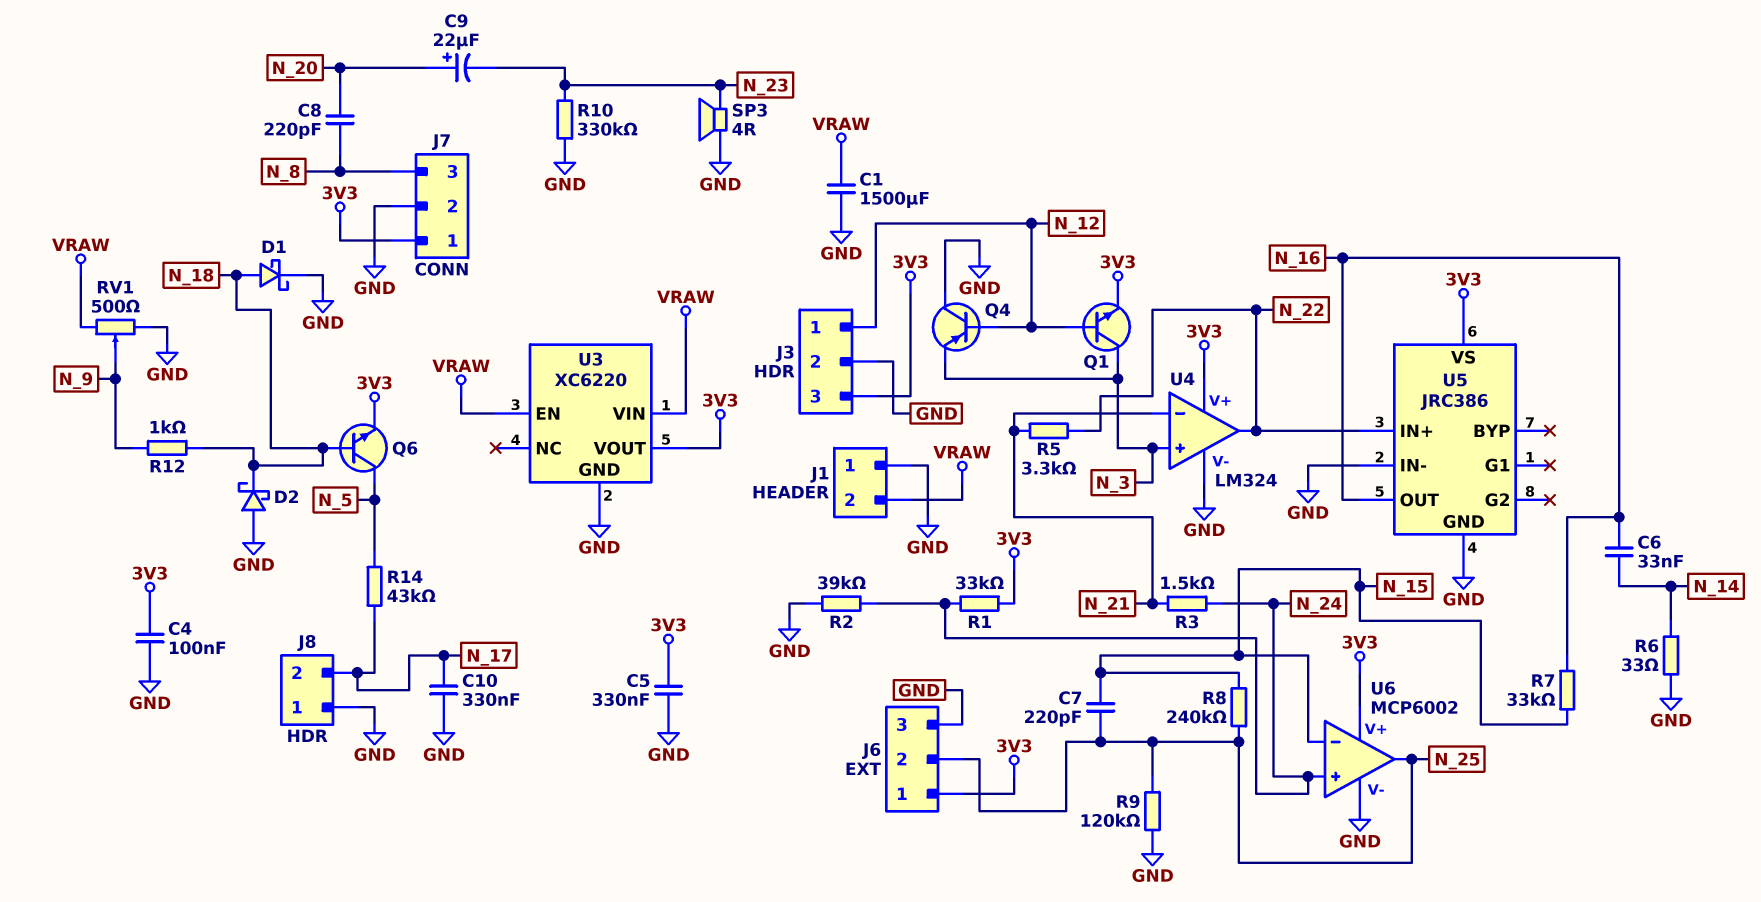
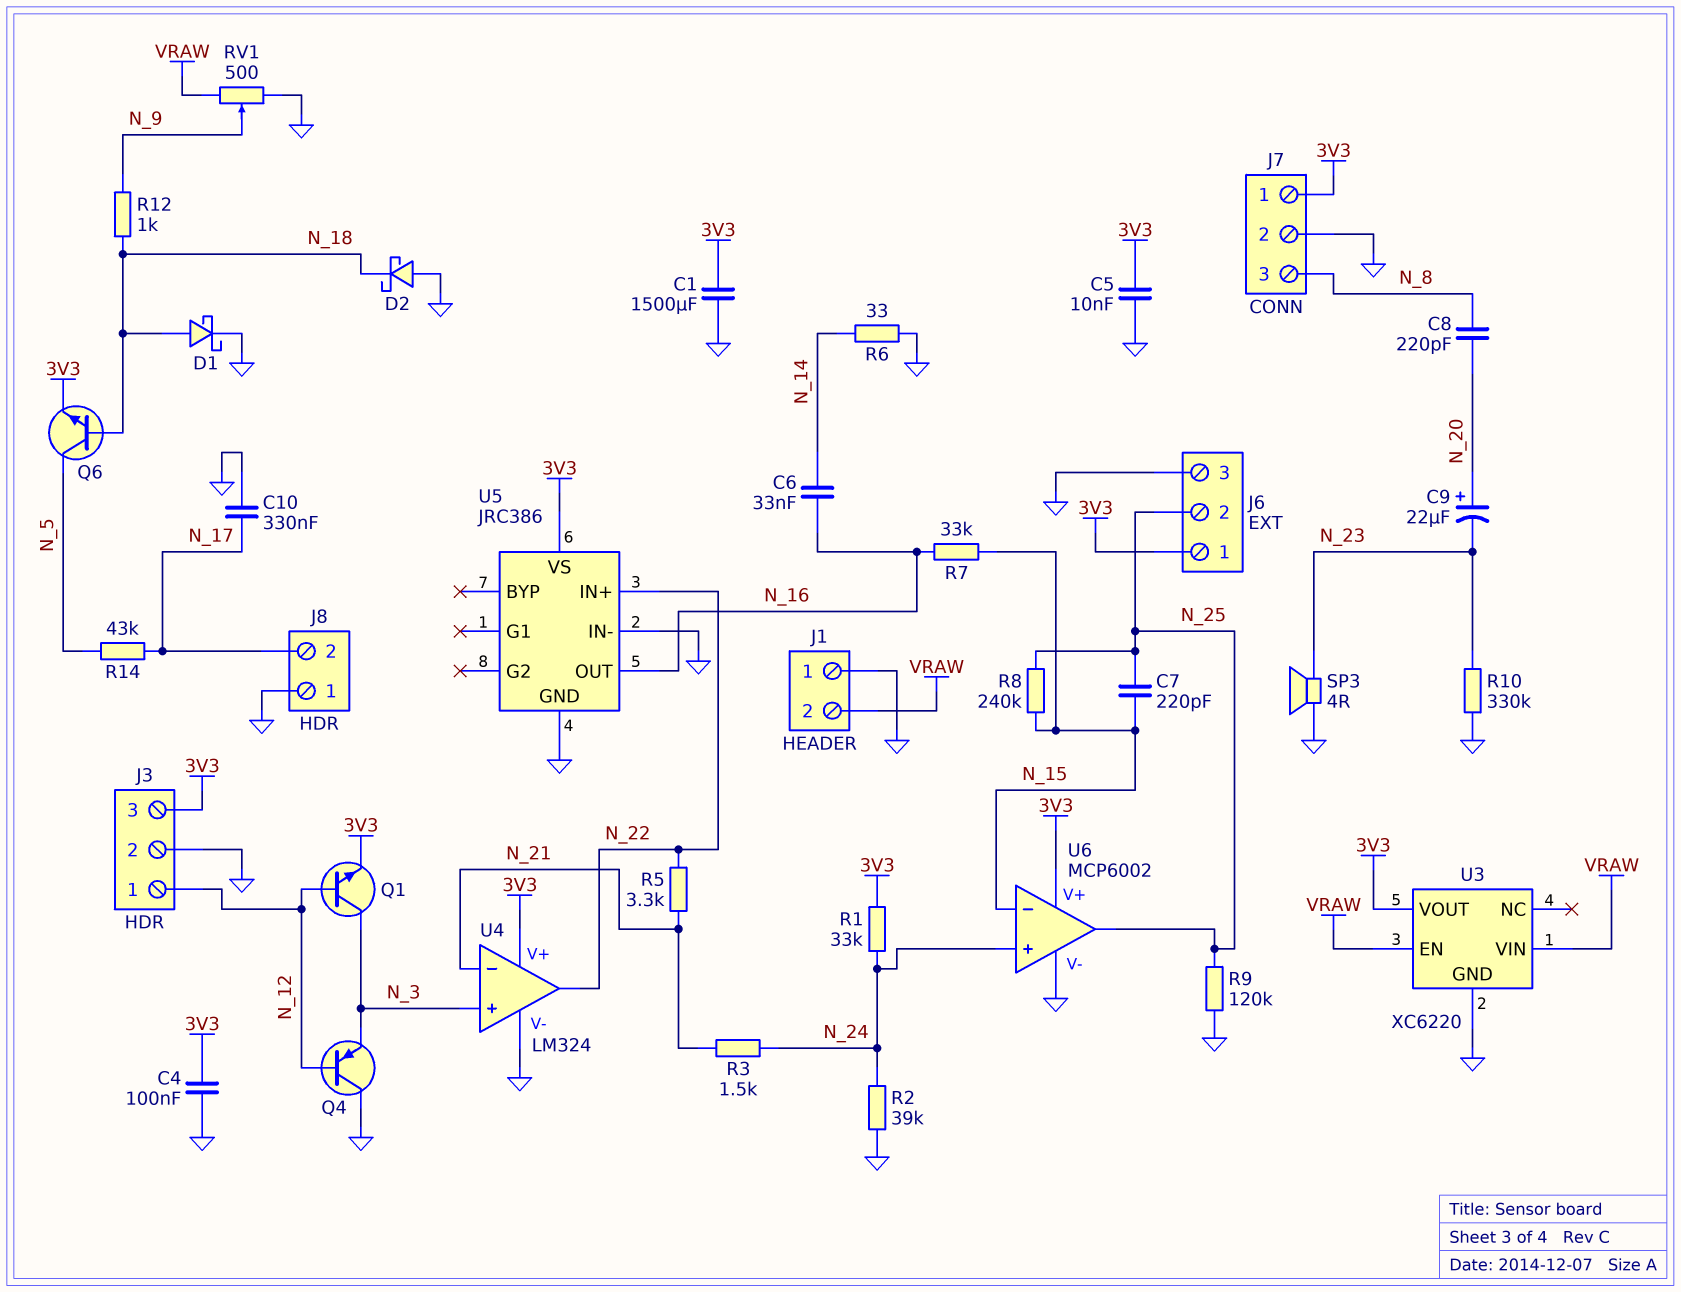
C1: 1500uF (GND, VRAW) -> 1500uF (3V3, GND)
C5: 330nF (3V3, GND) -> 10nF (3V3, GND)

